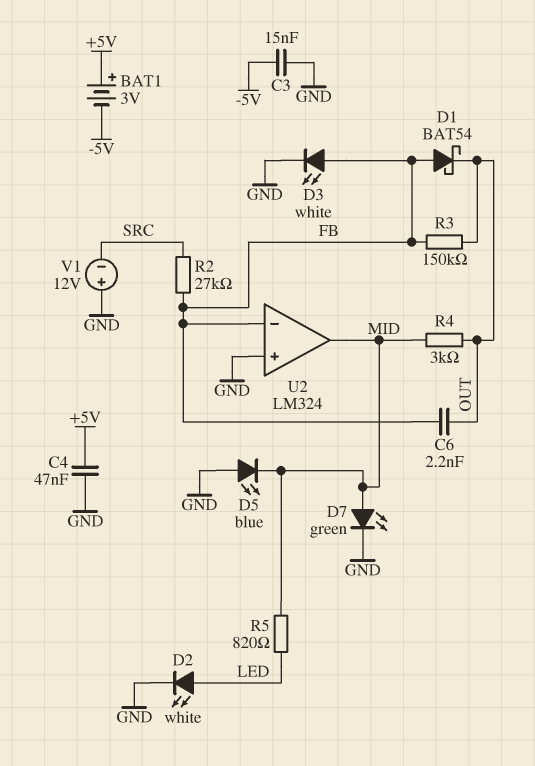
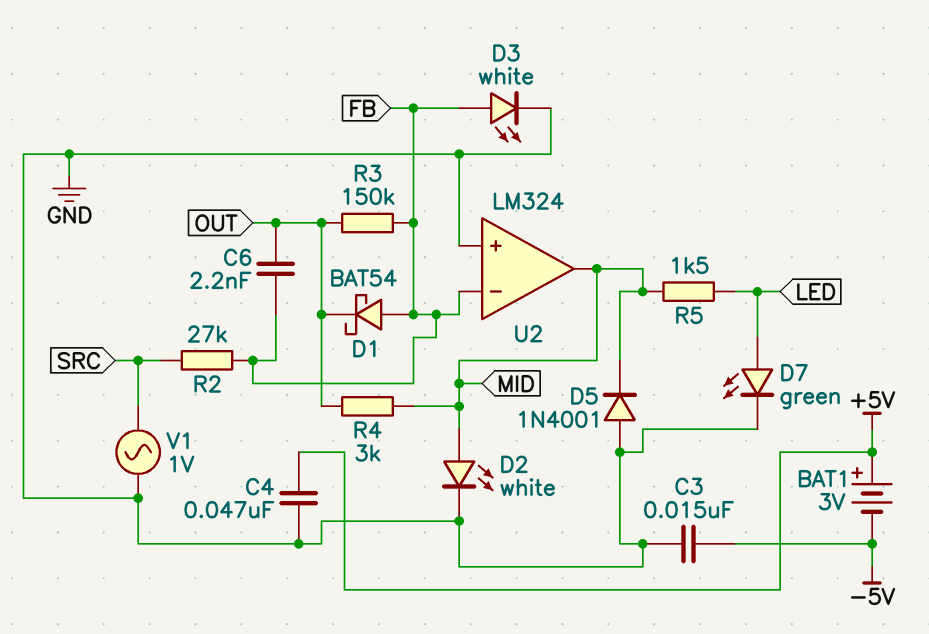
D2: LED white (A LED, K GND) -> LED white (A MID, K GND)
D5: LED blue (A GND, K MID) -> diode 1N4001 (A GND, K MID)
D7: LED green (A MID, K GND) -> LED green (A LED, K GND)
R5: 820 (LED, MID) -> 1.5k (LED, MID)
V1: 12V (plus GND, minus SRC) -> AC 1V (GND, SRC)

